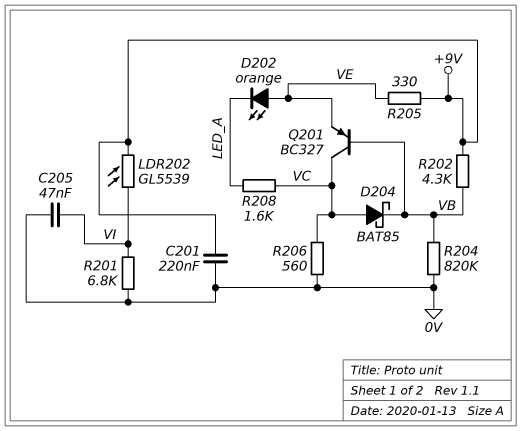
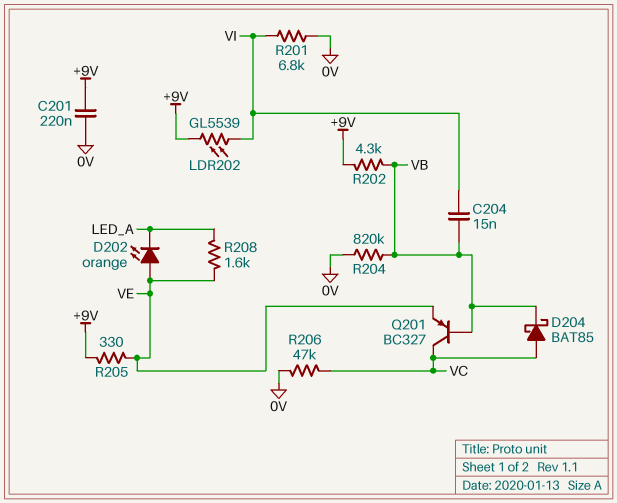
C204: none -> 15nF (VB, VI)
C205: 47nF (0V, VI) -> none
R206: 560 (0V, VC) -> 47k (0V, VC)
R208: 1.6k (LED_A, VC) -> 1.6k (LED_A, VE)

